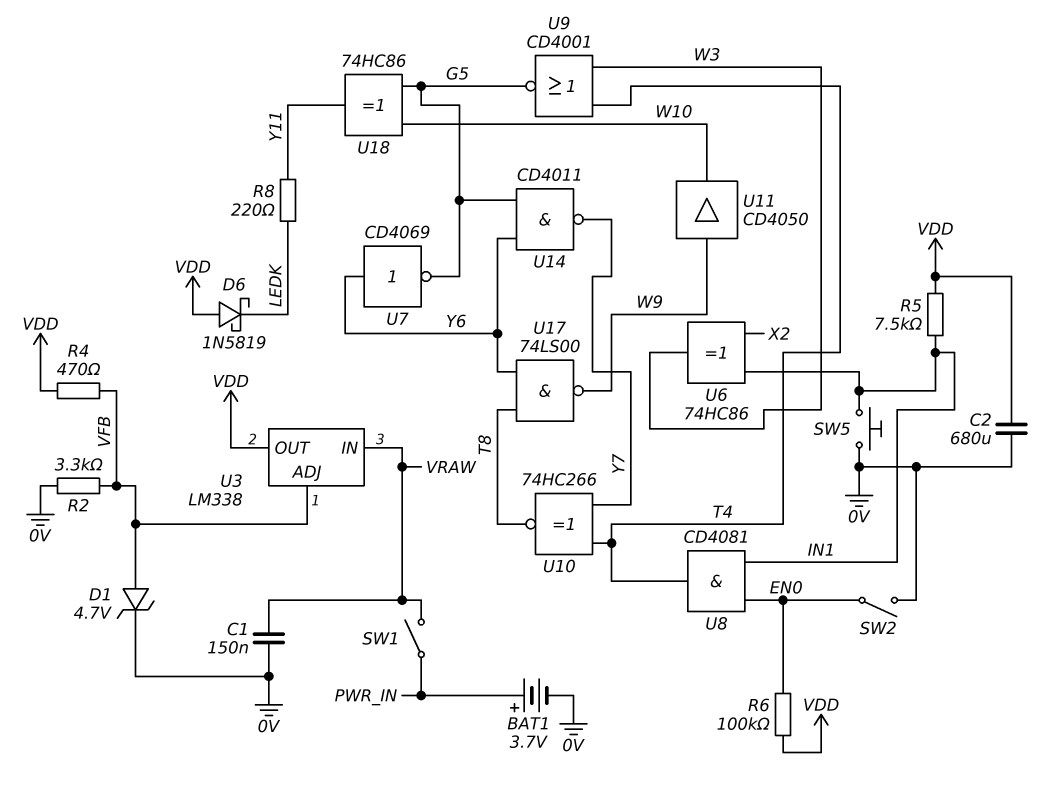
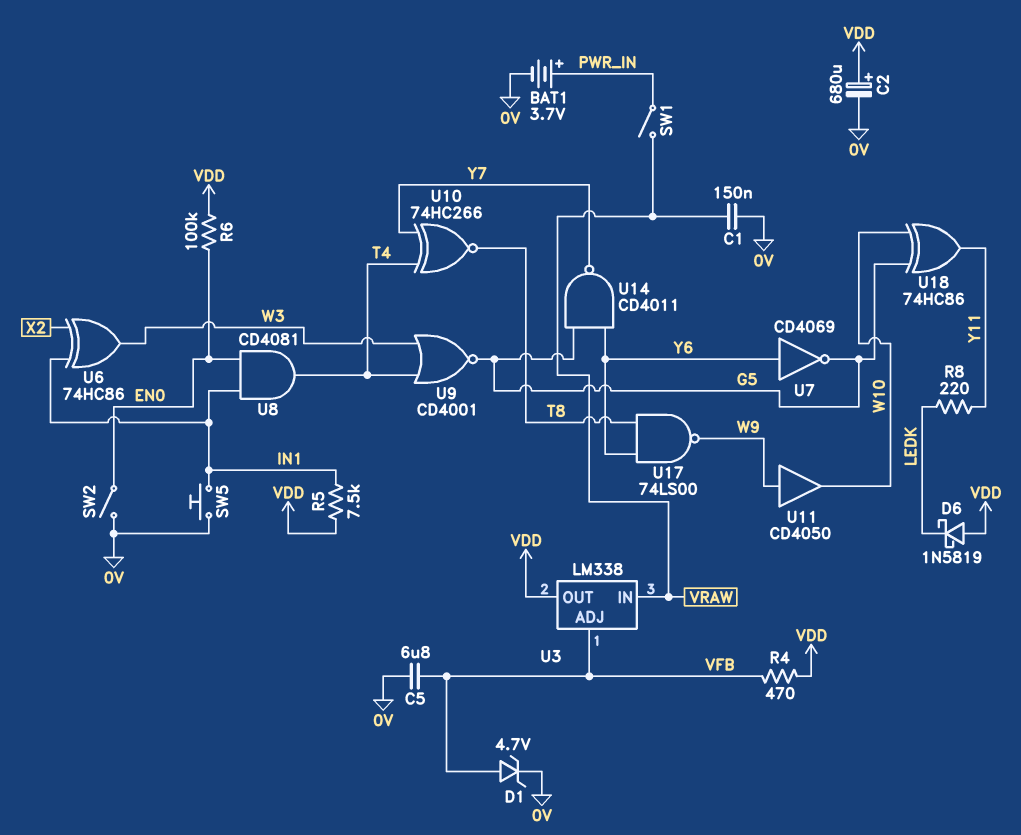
C2: 680uF (0V, VDD) -> 680uF (plus VDD, minus 0V)
C5: none -> 6.8uF (0V, VFB)
R2: 3.3k (0V, VFB) -> none

